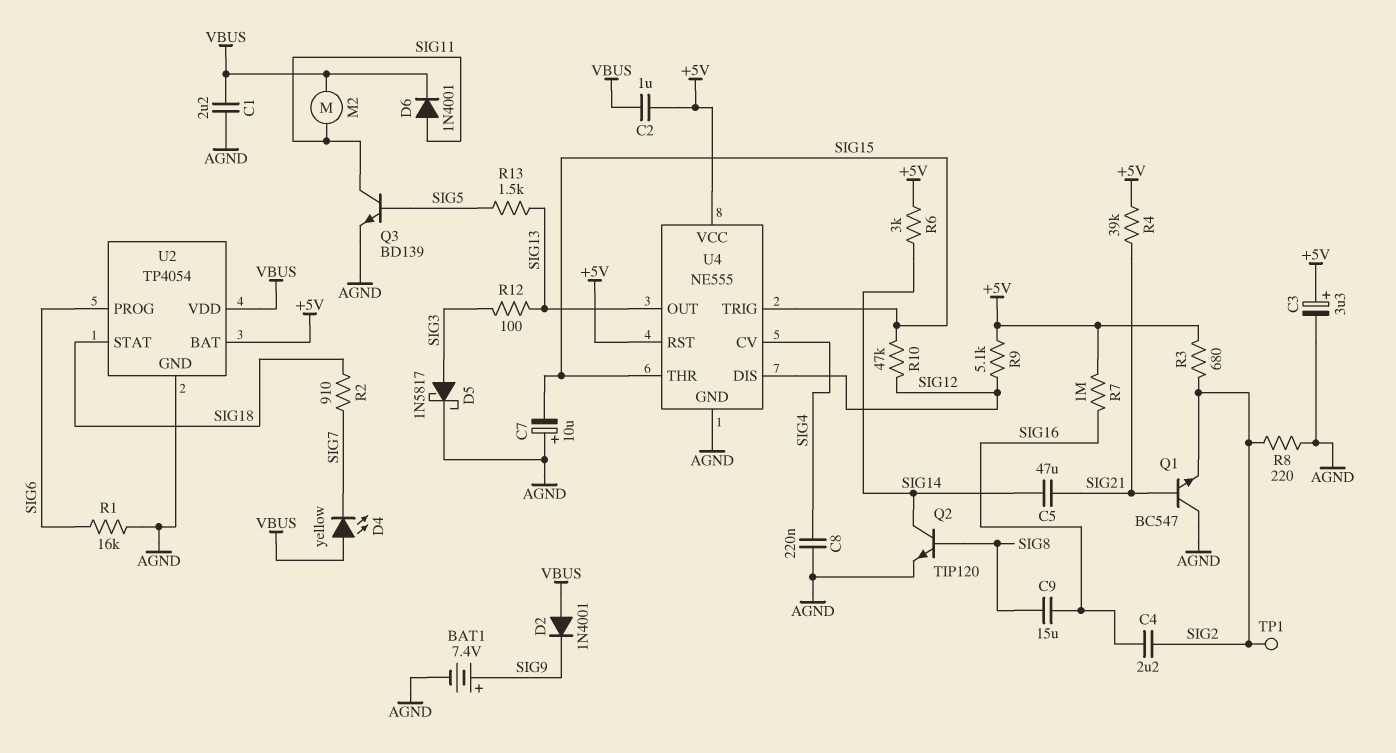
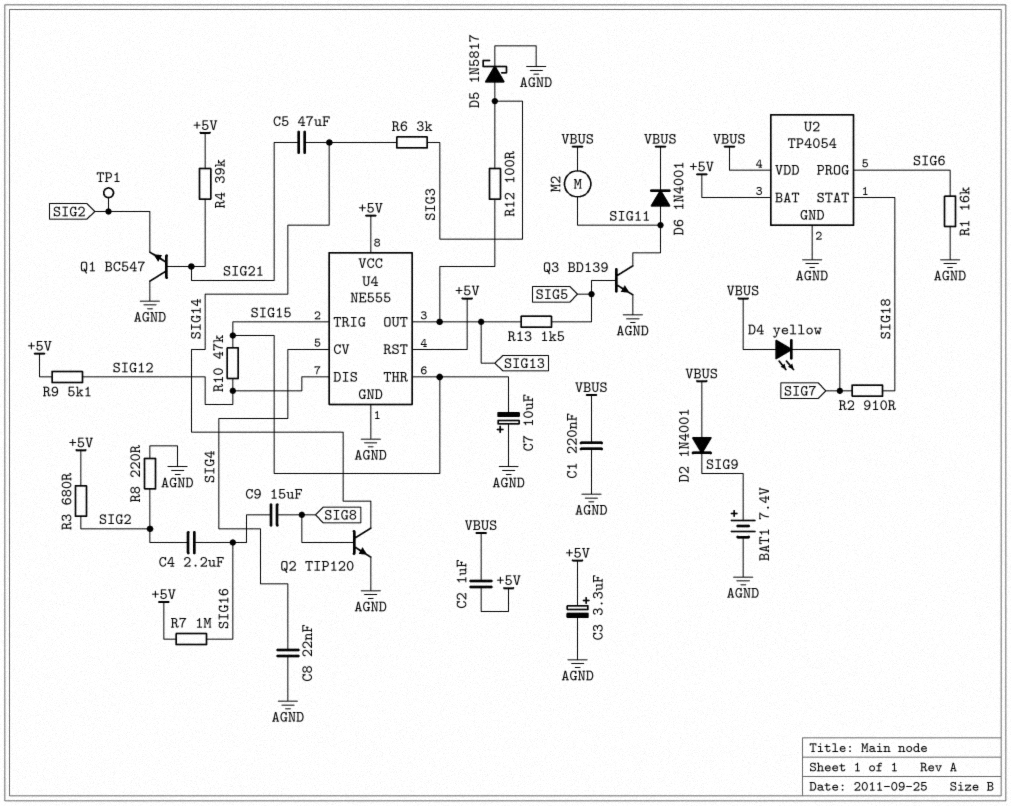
C1: 2.2uF (AGND, VBUS) -> 220nF (AGND, VBUS)
C8: 220nF (AGND, SIG4) -> 22nF (AGND, SIG4)
R6: 3k (+5V, SIG14) -> 3k (SIG3, SIG14)

